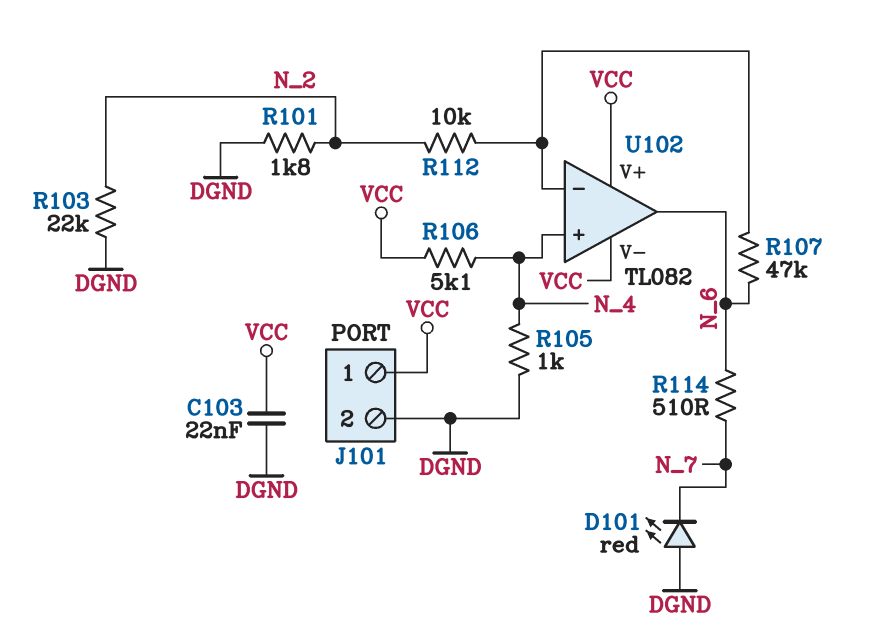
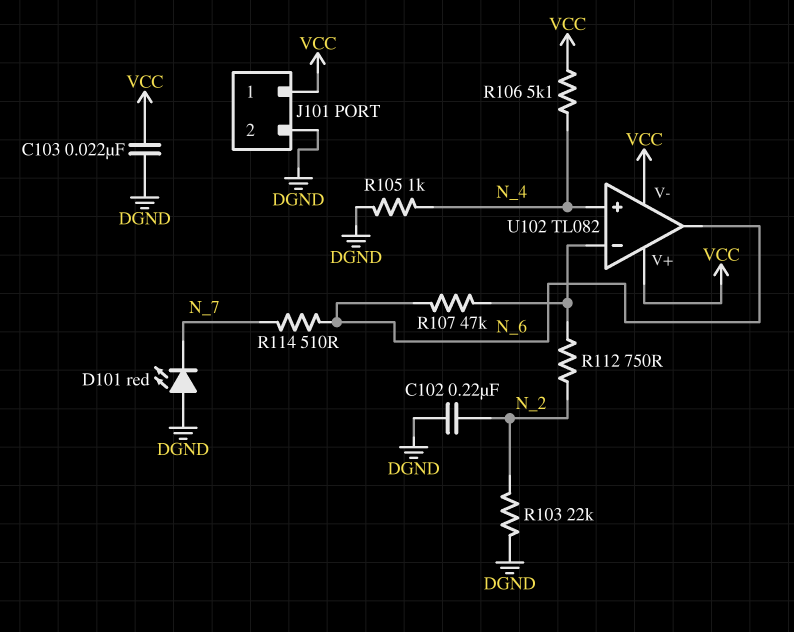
C102: none -> 220nF (DGND, N_2)
R101: 1.8k (DGND, N_2) -> none
R112: 10k (N_2, U102/in-) -> 750 (N_2, U102/in-)

